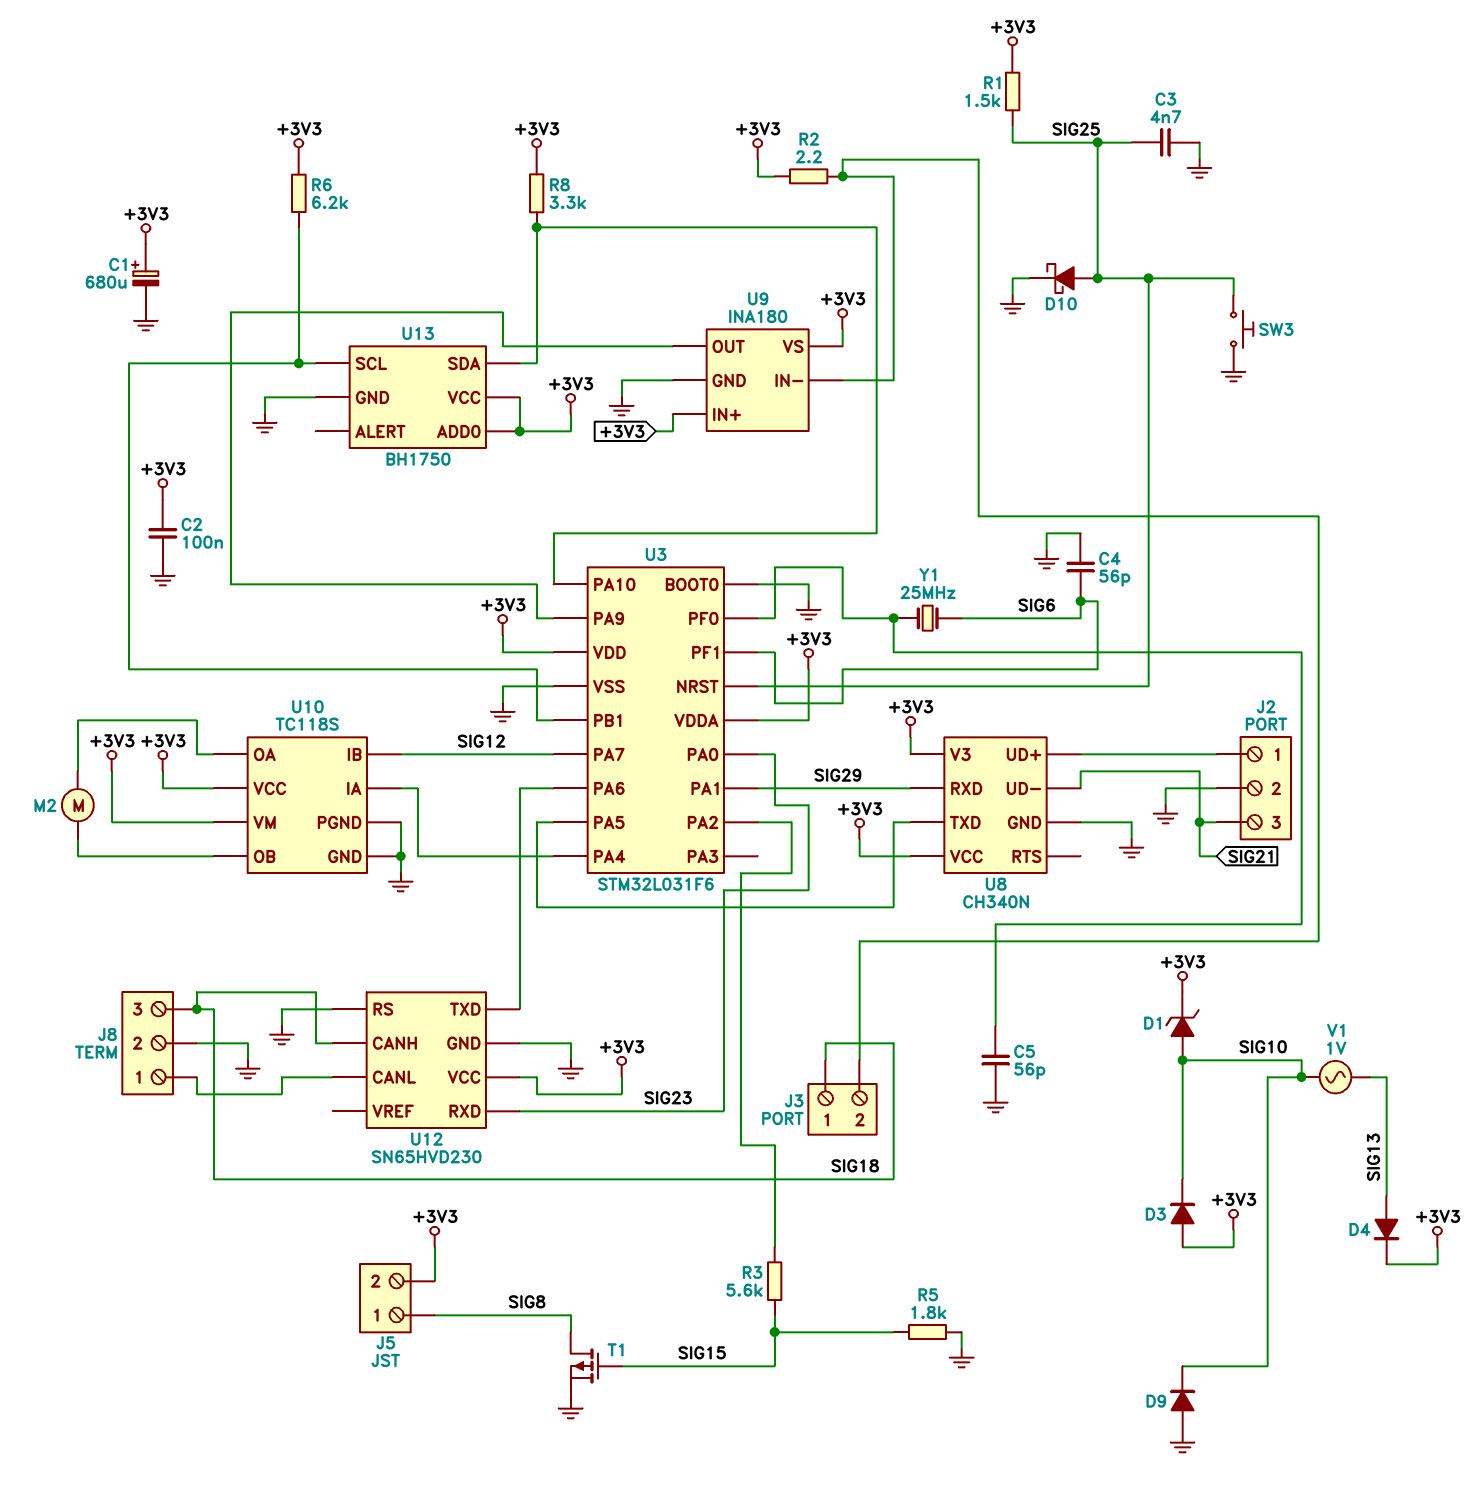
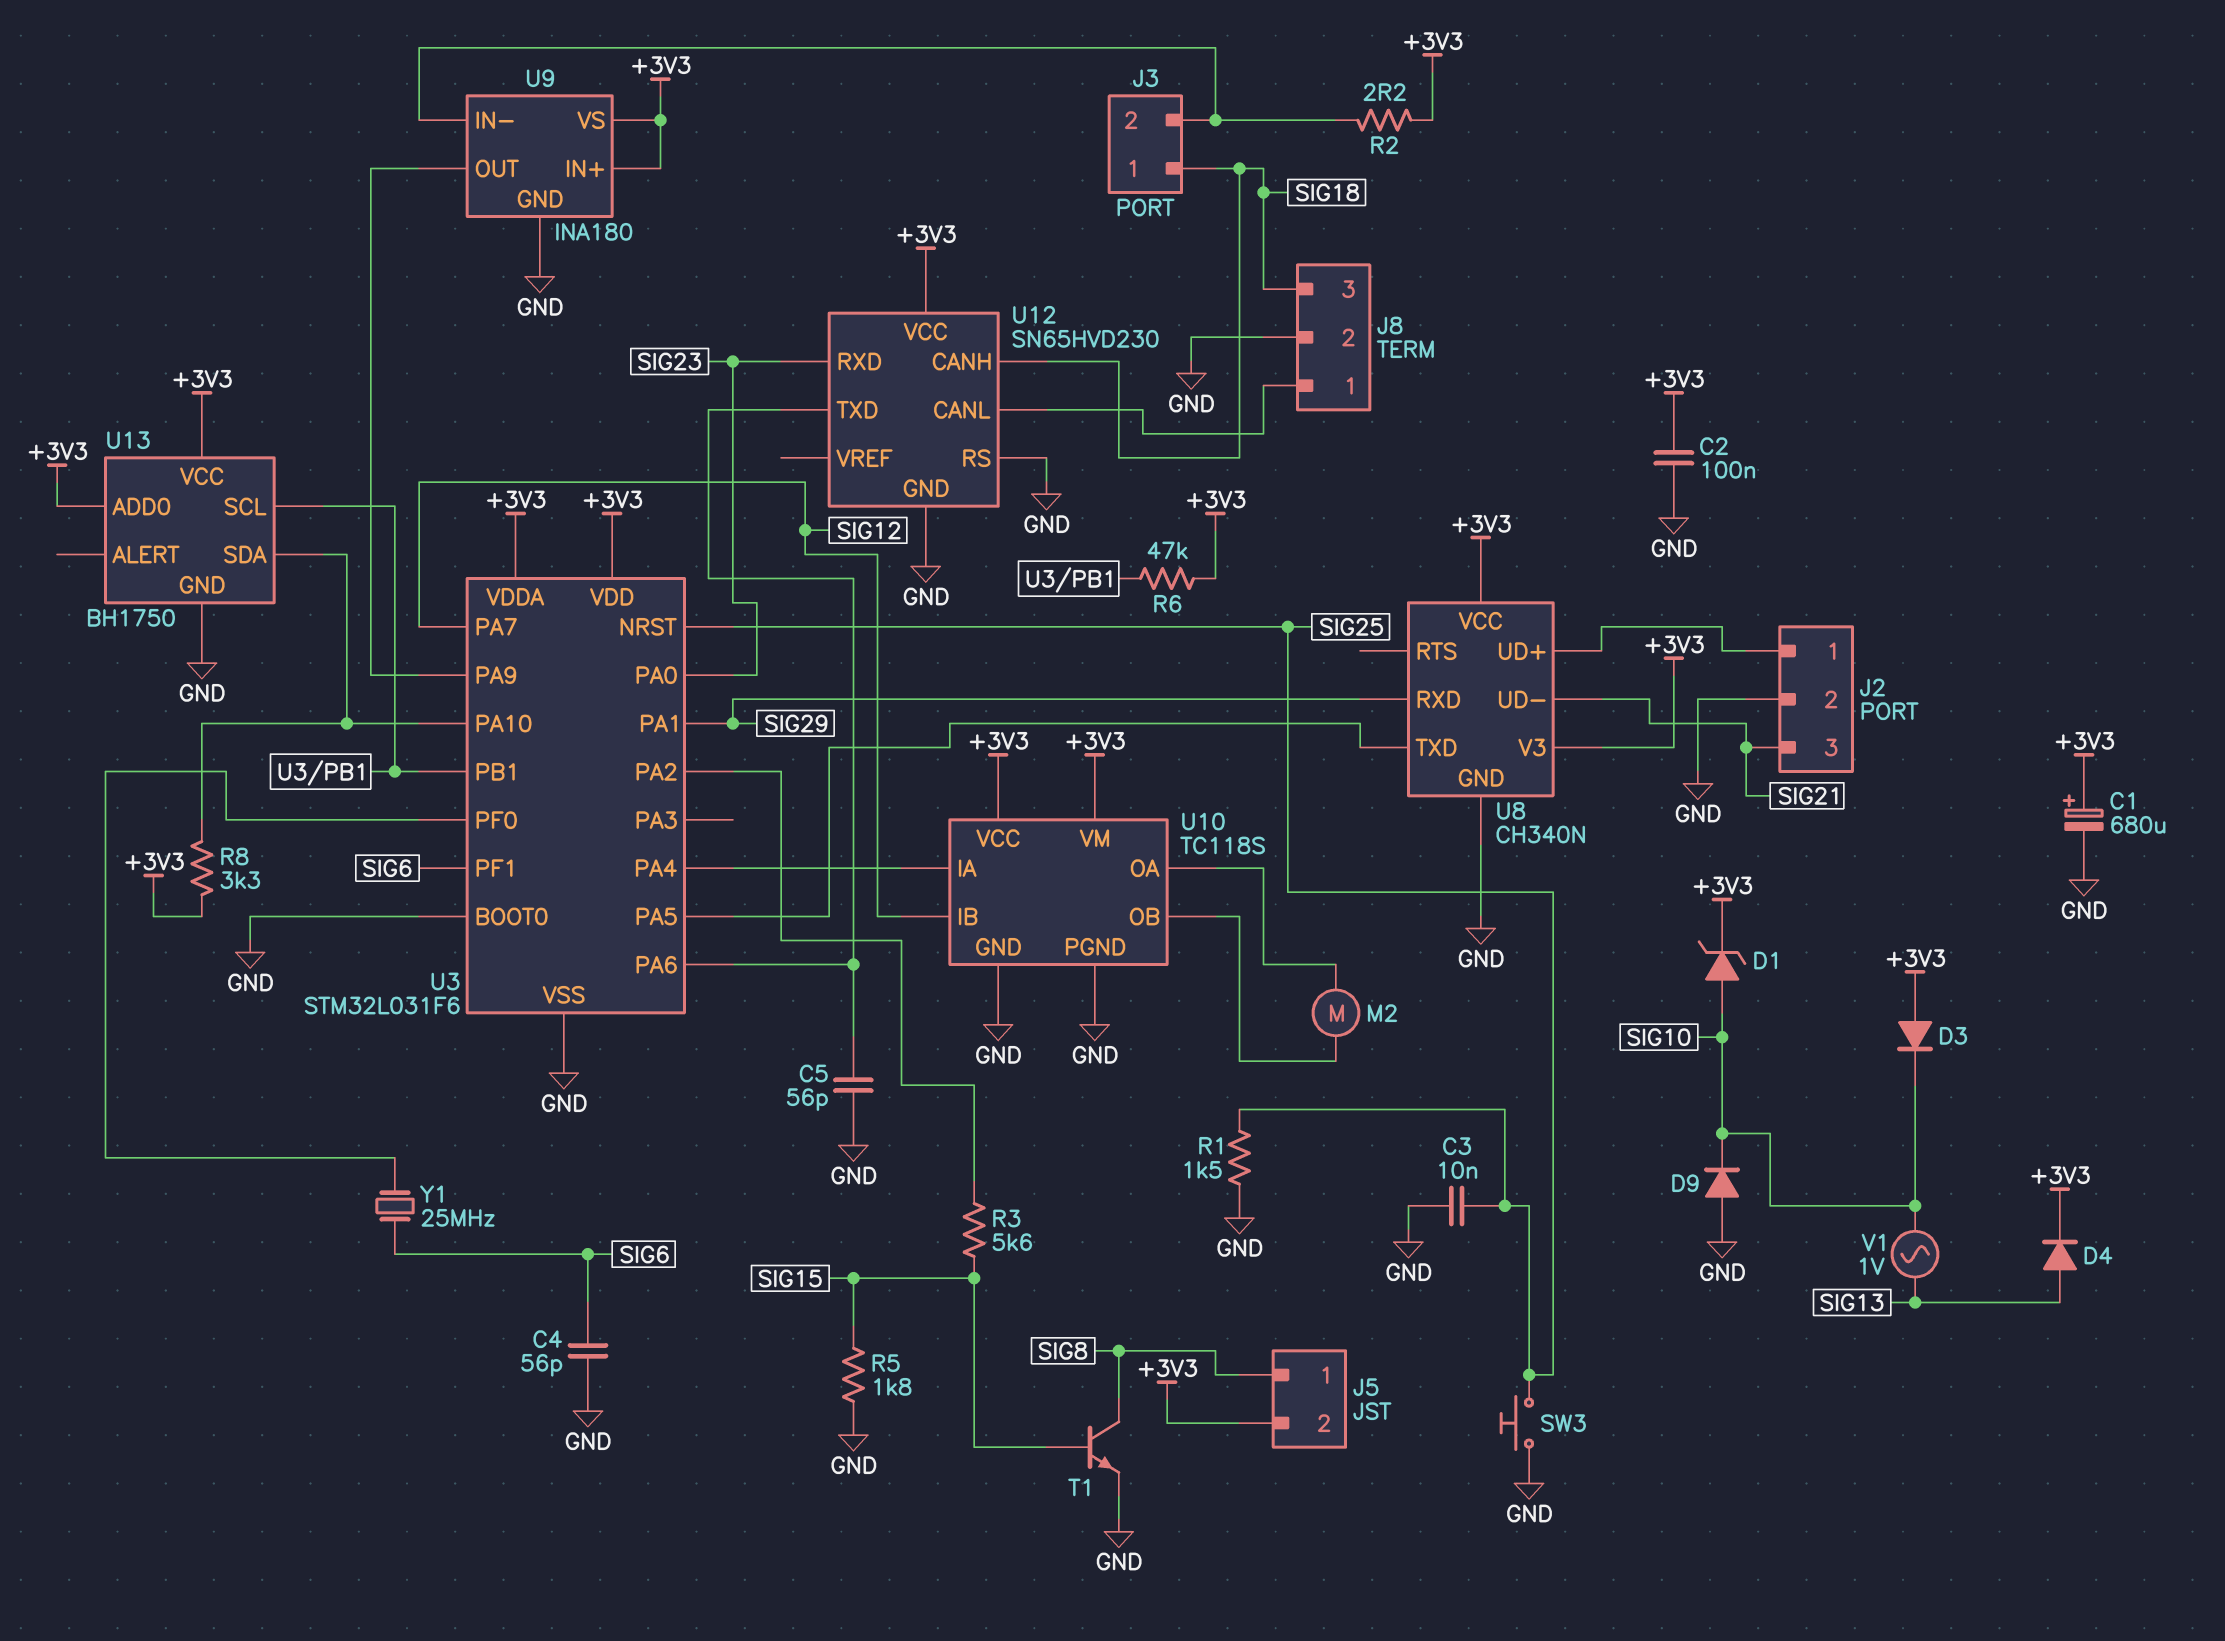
C3: 4.7nF (GND, SIG25) -> 10nF (GND, SIG25)
C5: 56pF (GND, U3/PF0) -> 56pF (GND, U3/PA6)
D10: schottky (A SIG25, K GND) -> none
R1: 1.5k (+3V3, SIG25) -> 1.5k (GND, SIG25)
R6: 6.2k (+3V3, U3/PB1) -> 47k (+3V3, U3/PB1)
T1: PMOS (G SIG15, D SIG8, S GND) -> NPN (B SIG15, C SIG8, E GND)

